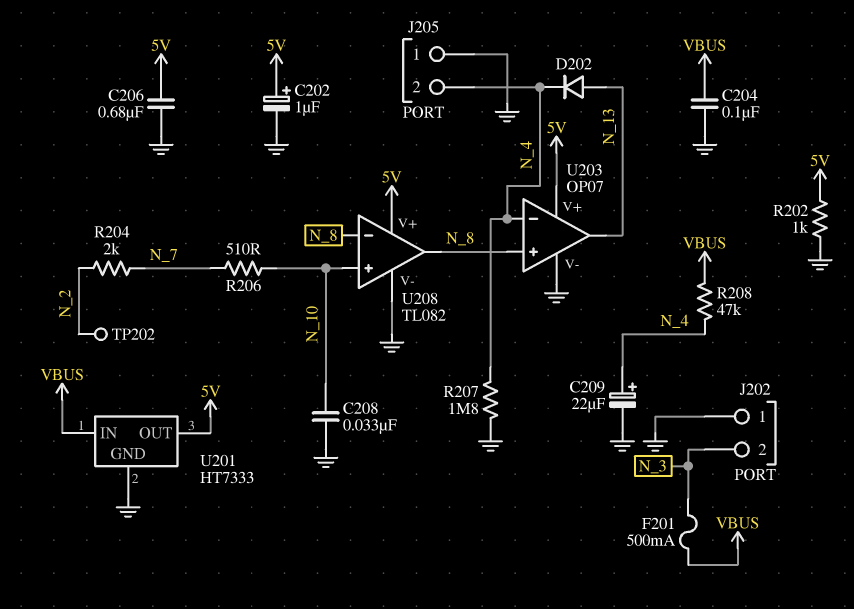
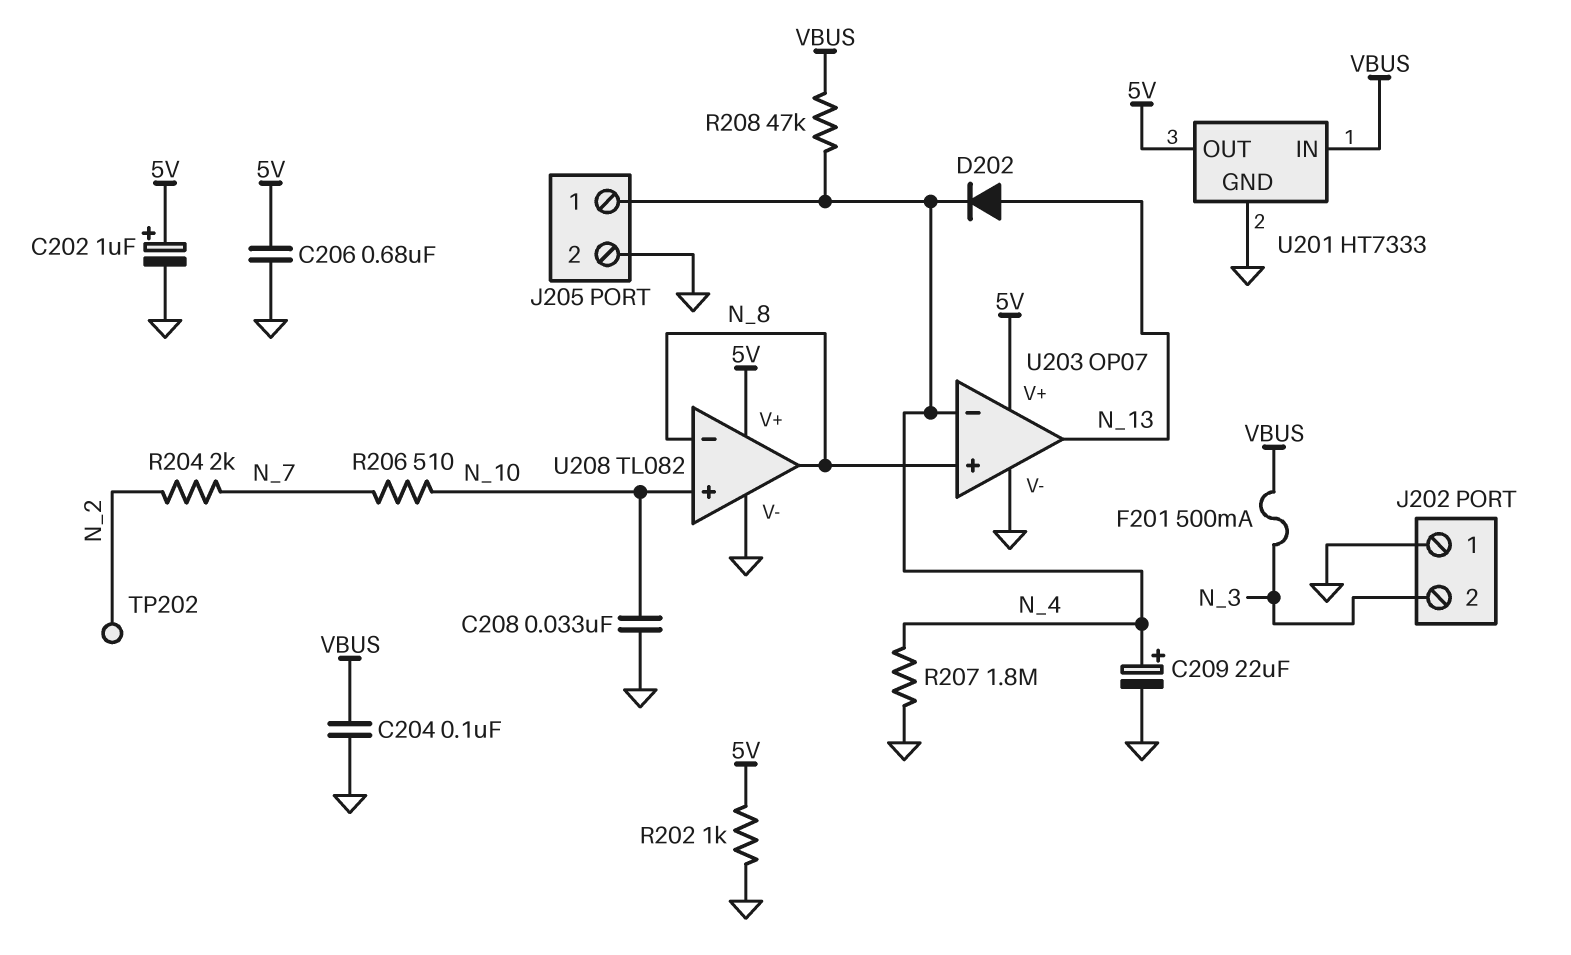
J205 pin 1: GND -> N_4
J205 pin 2: N_4 -> GND

